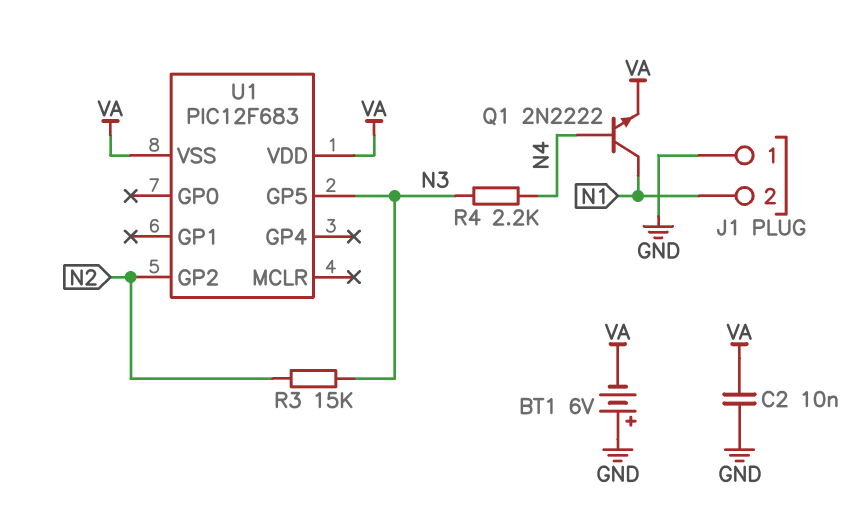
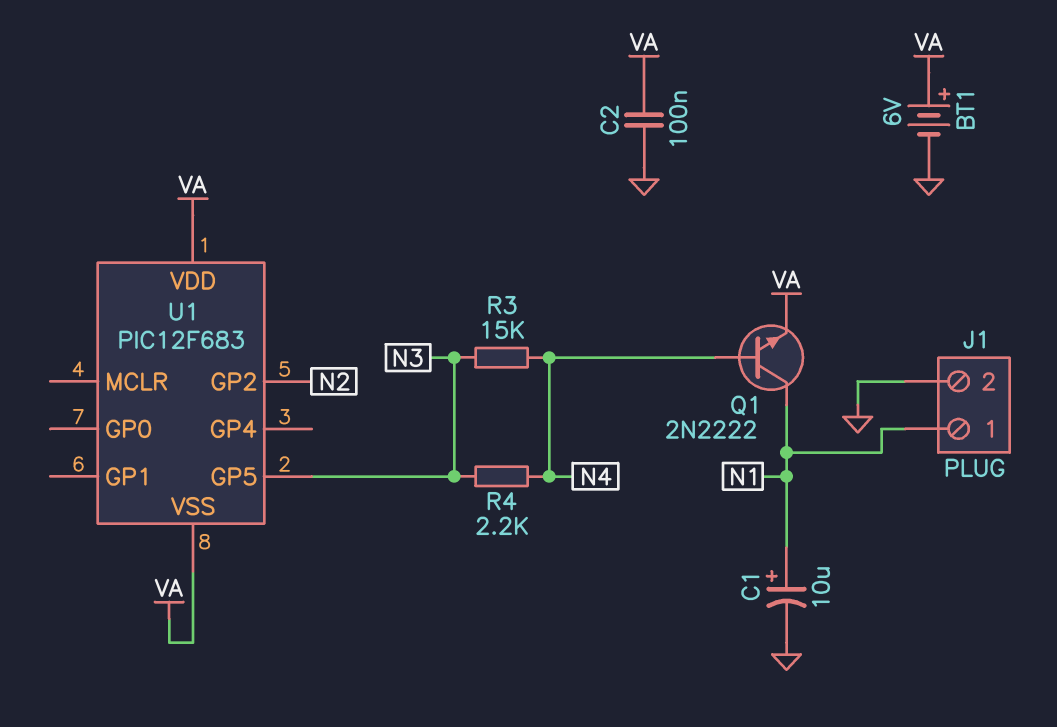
BT1: 6V (plus GND, minus VA) -> 6V (plus VA, minus GND)
C1: none -> 10uF (plus N1, minus GND)
C2: 10nF (GND, VA) -> 100nF (GND, VA)
J1 pin 1: GND -> N1
J1 pin 2: N1 -> GND
R3: 15k (N2, N3) -> 15k (N3, N4)

